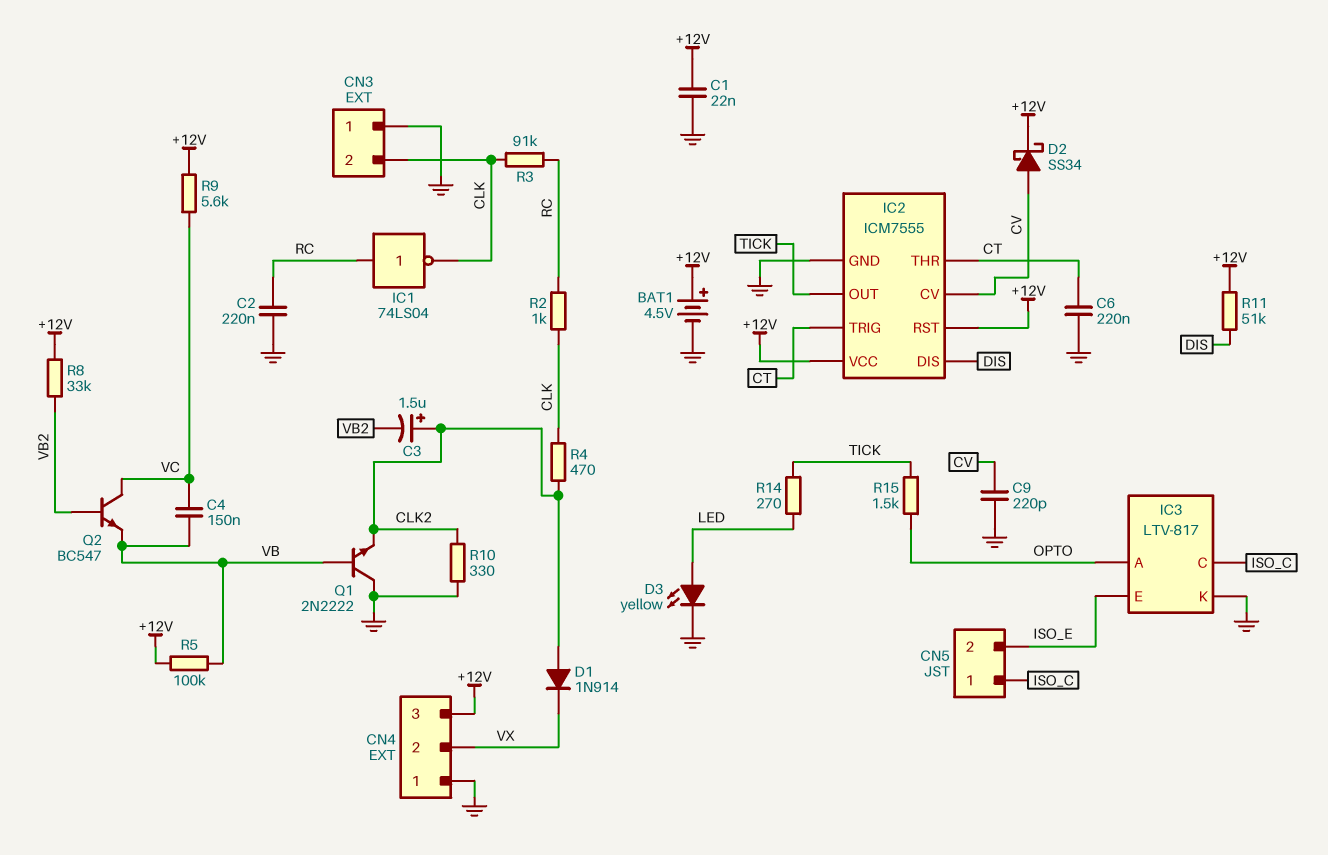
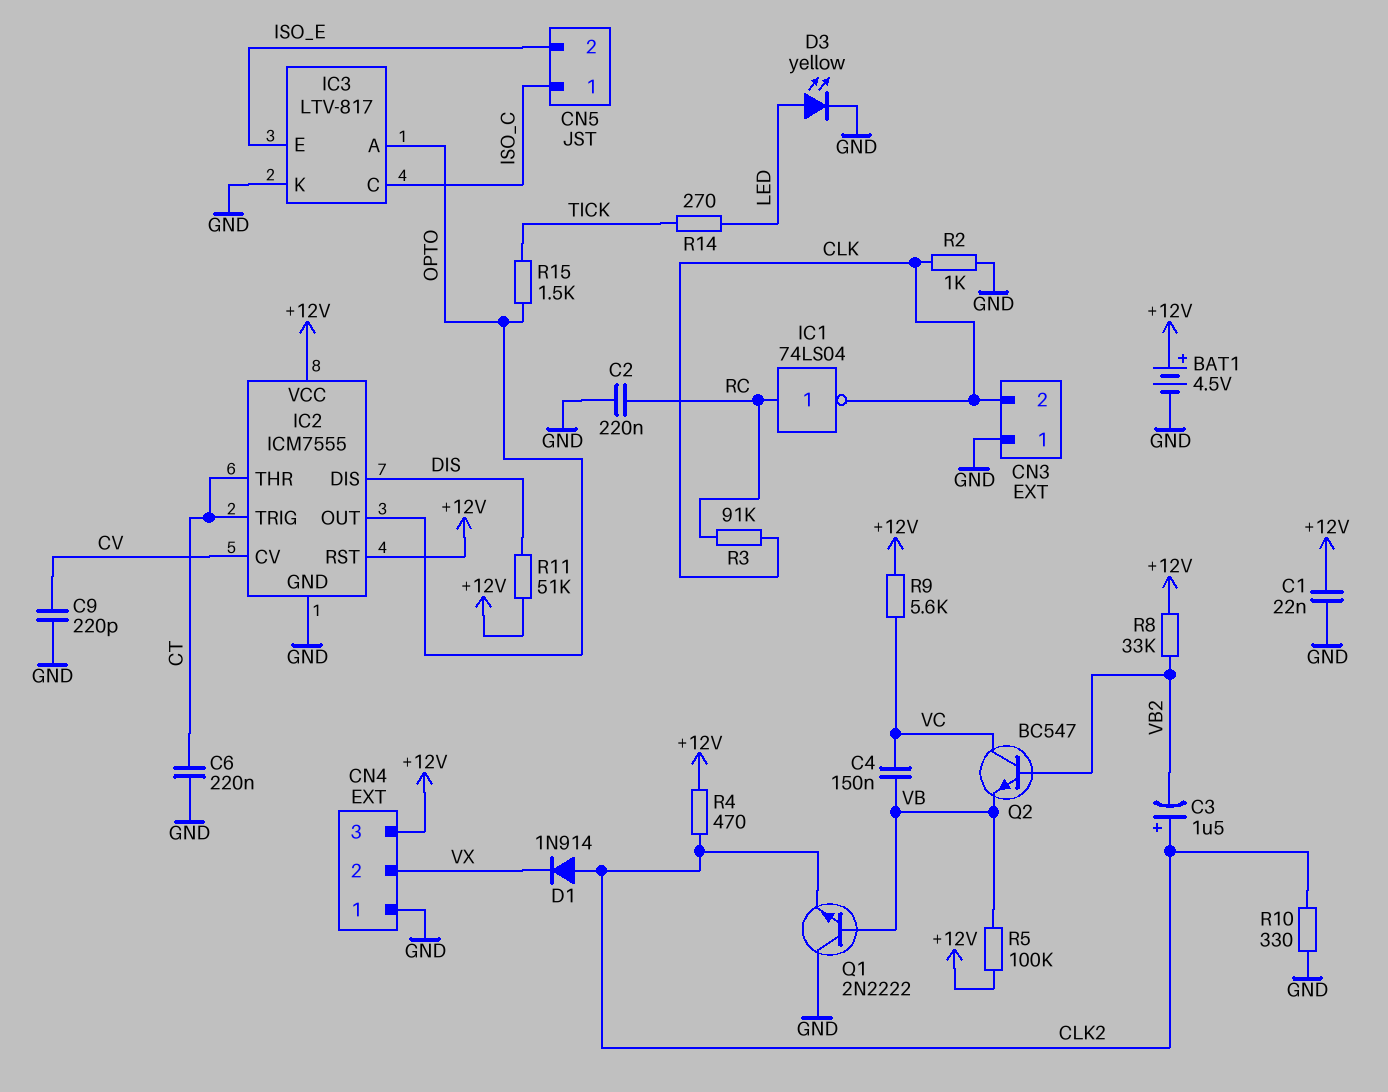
D2: schottky SS34 (A CV, K +12V) -> none
IC2 pin OUT: TICK -> OPTO
R2: 1k (CLK, RC) -> 1k (CLK, GND)
R4: 470 (CLK, CLK2) -> 470 (+12V, CLK2)

